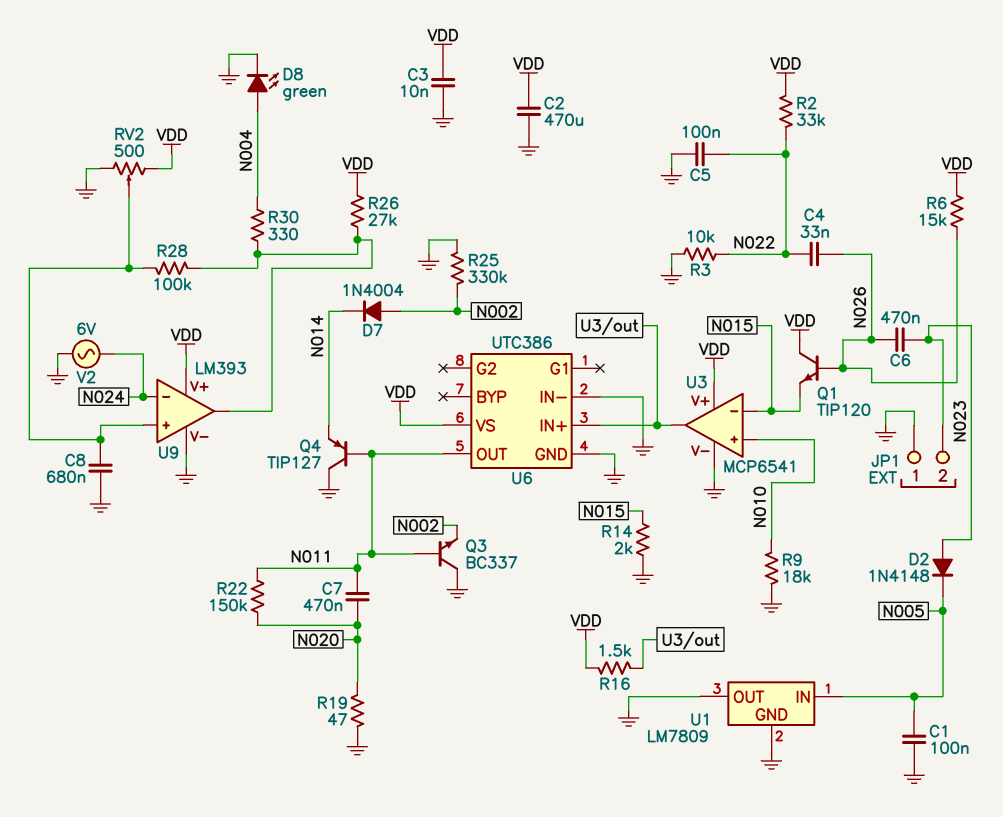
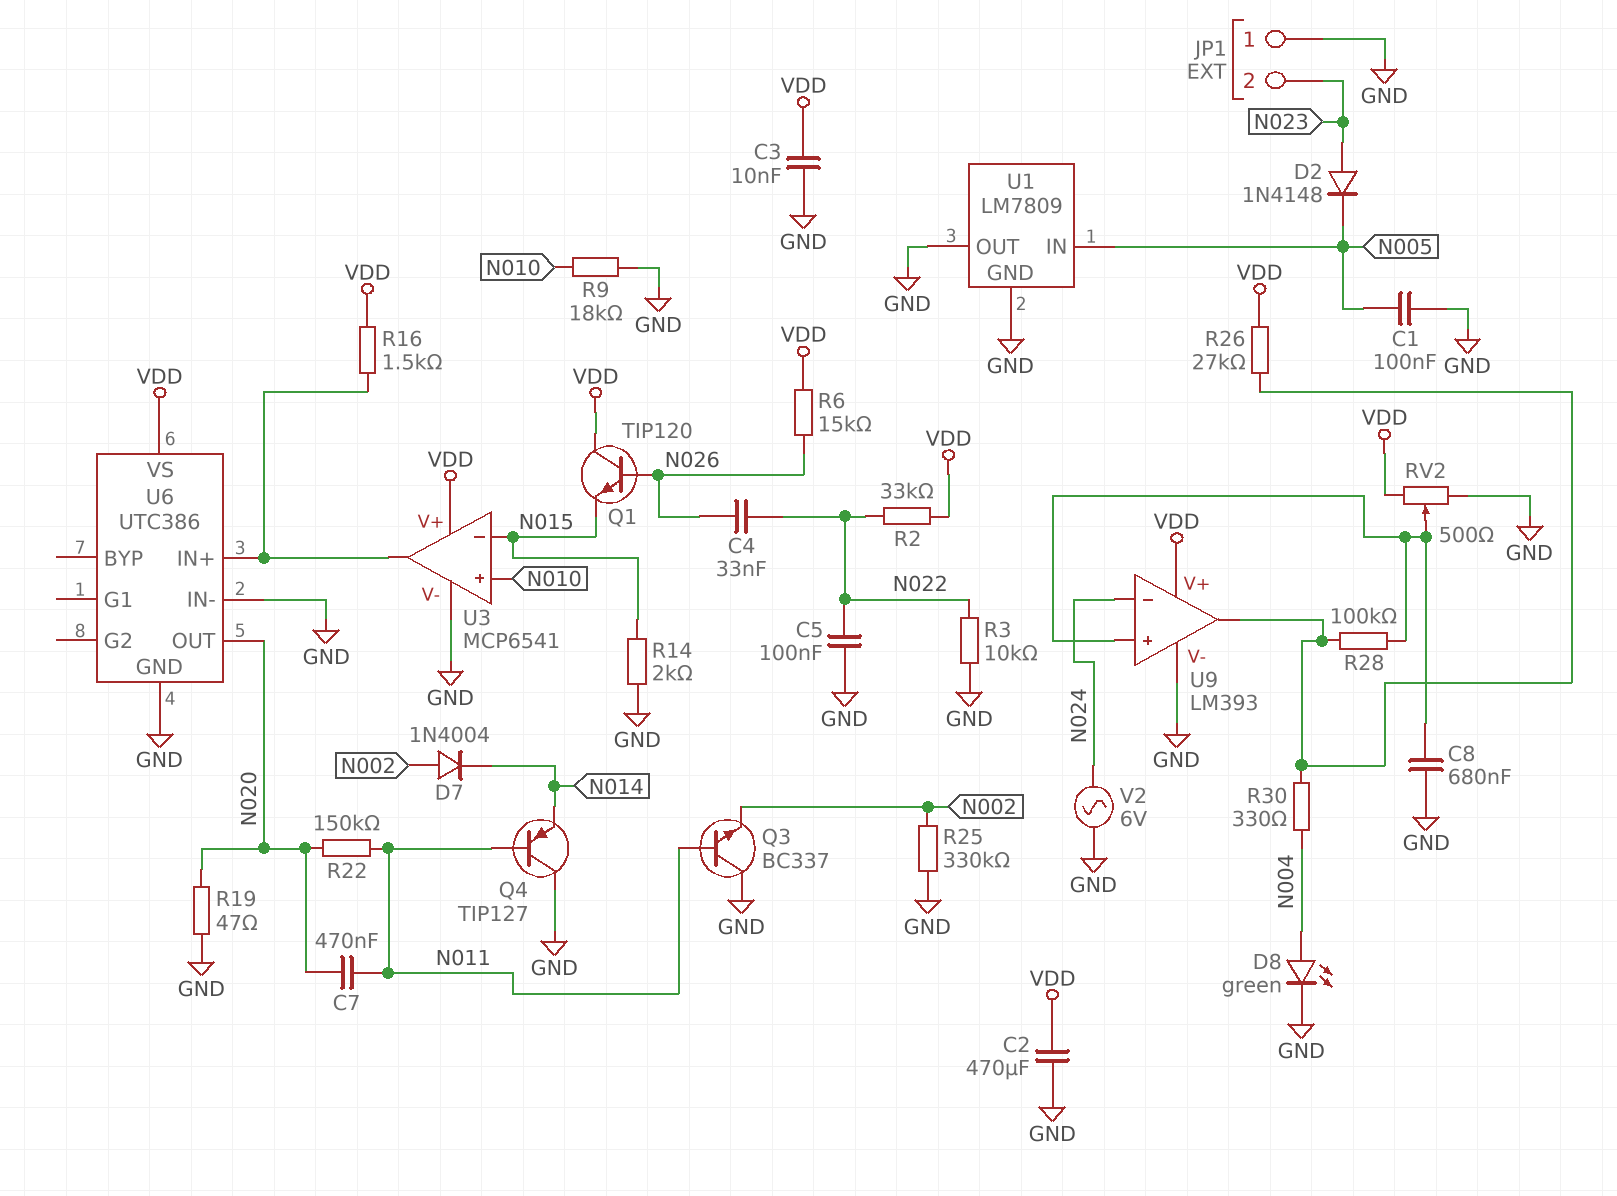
C6: 470nF (N023, N026) -> none
U6 pin OUT: N011 -> N020

